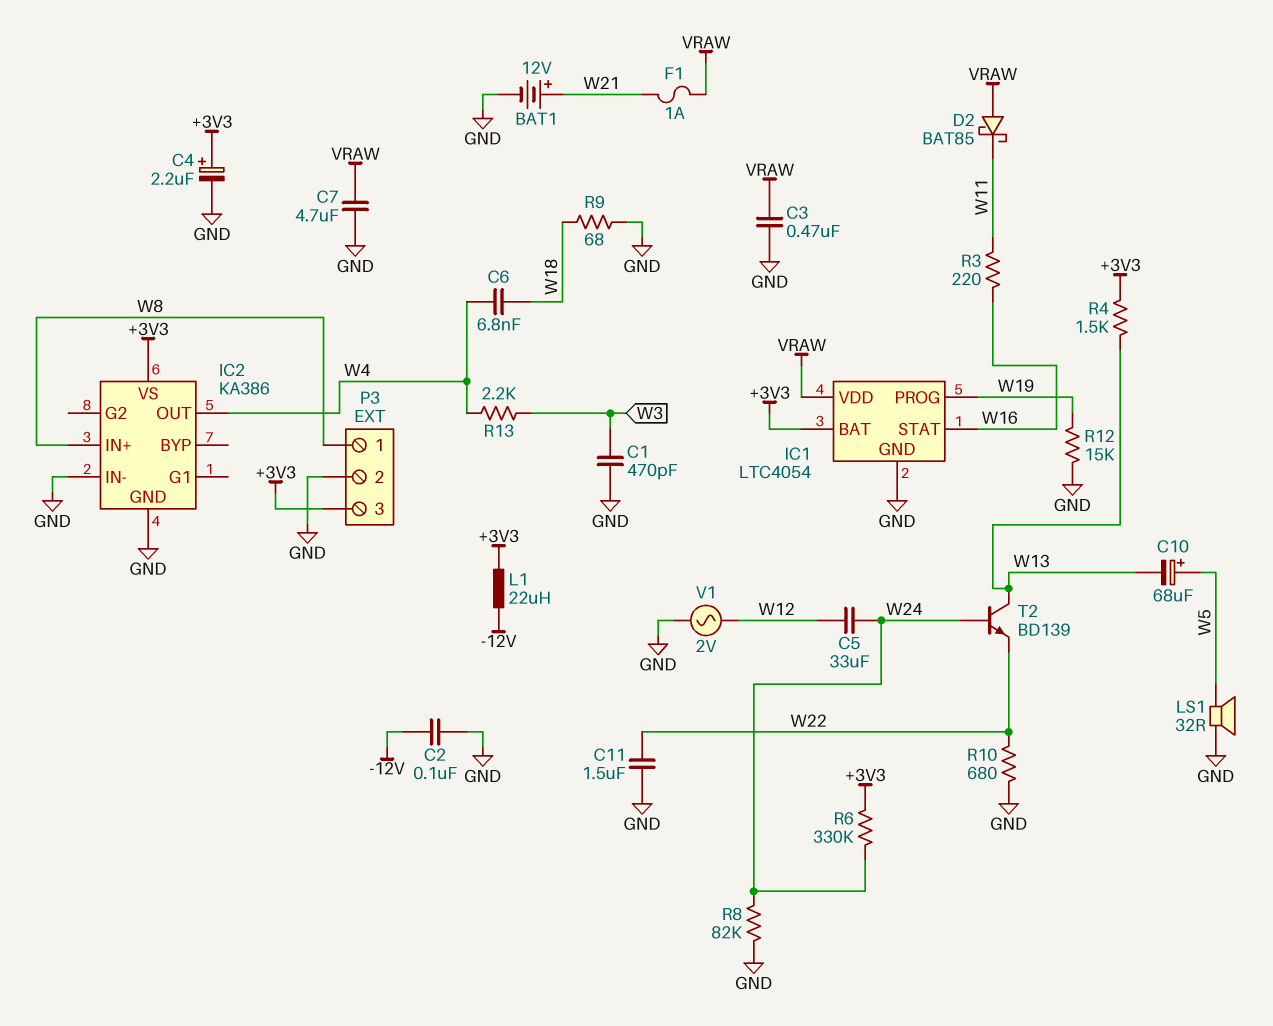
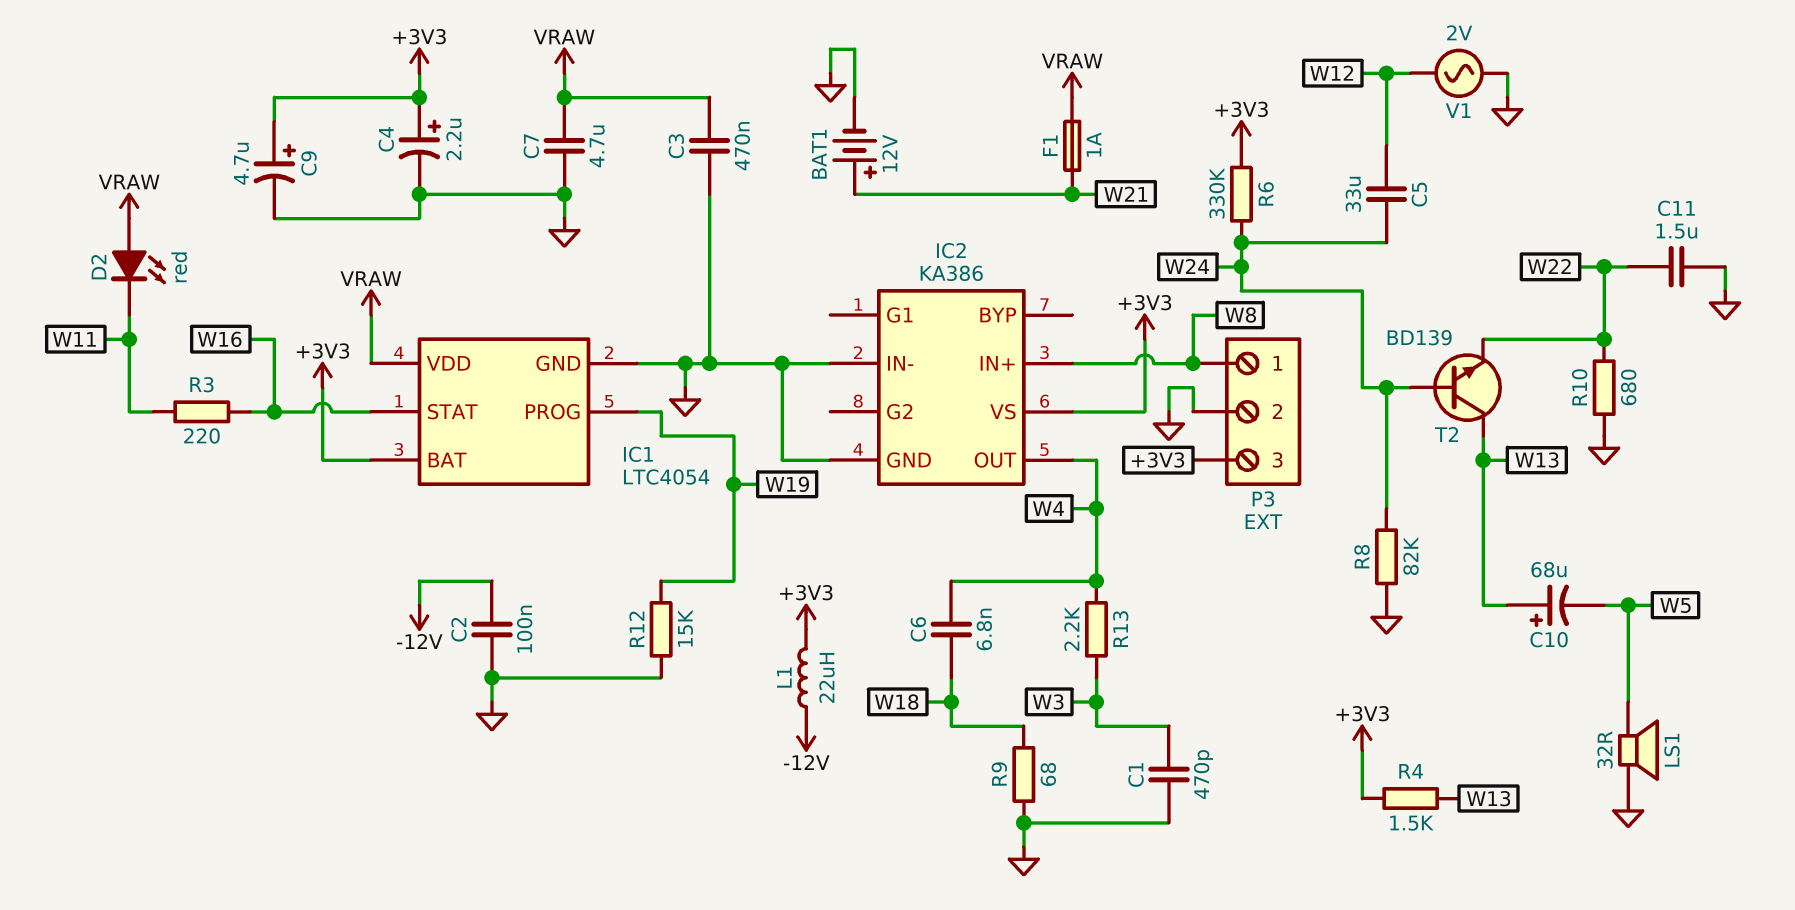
C9: none -> 4.7uF (plus +3V3, minus GND)
C10: 68uF (plus W5, minus W13) -> 68uF (plus W13, minus W5)
D2: schottky BAT85 (A VRAW, K W11) -> LED red (A VRAW, K W11)

